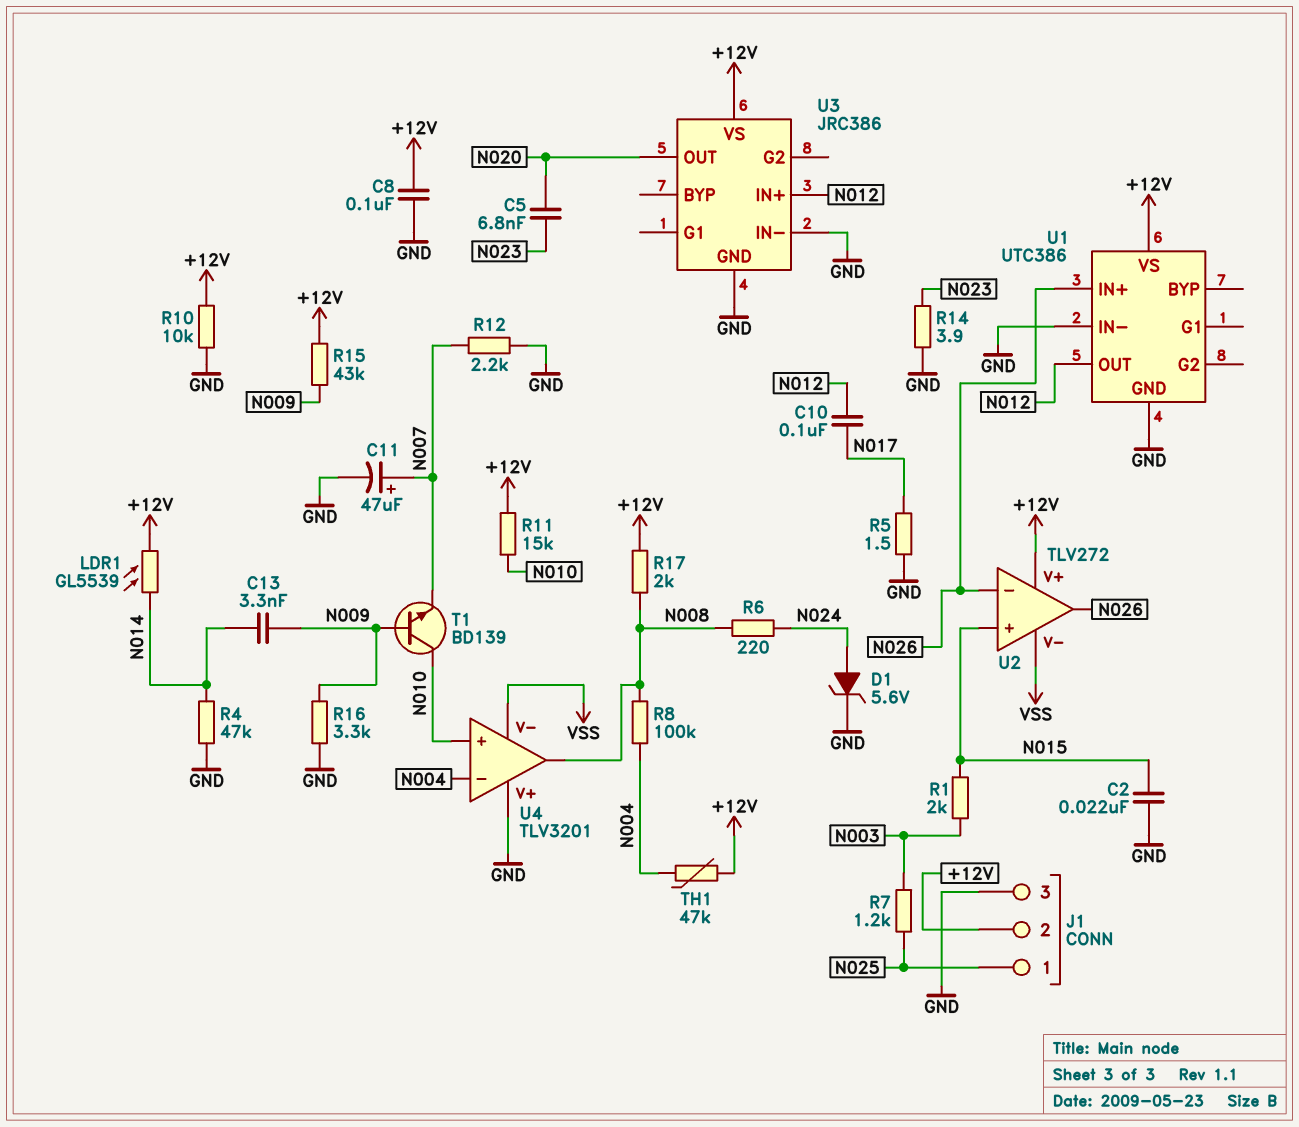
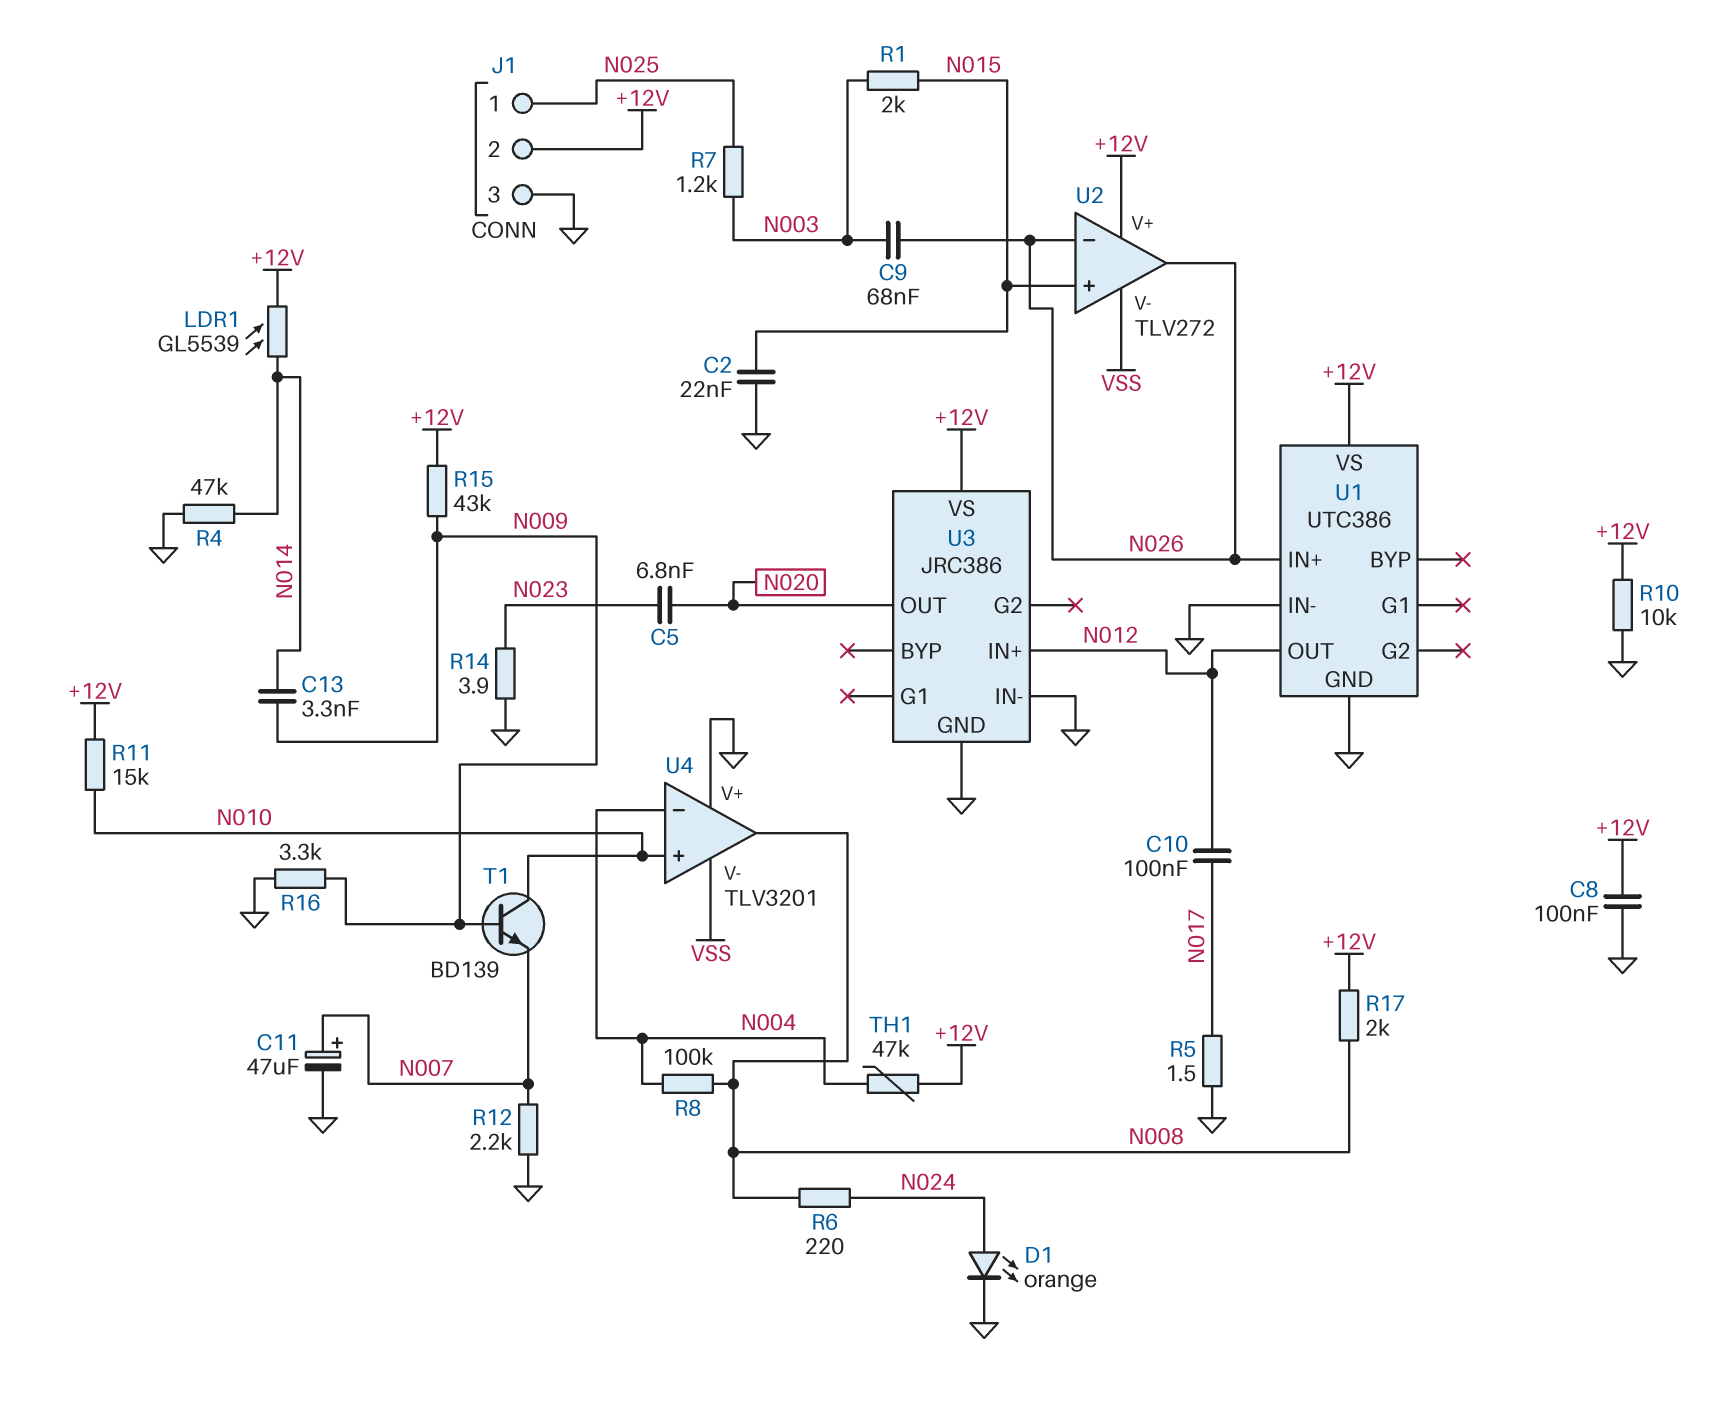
C9: none -> 68nF (N003, N026)
D1: zener 5.6V (A N024, K GND) -> LED orange (A N024, K GND)

